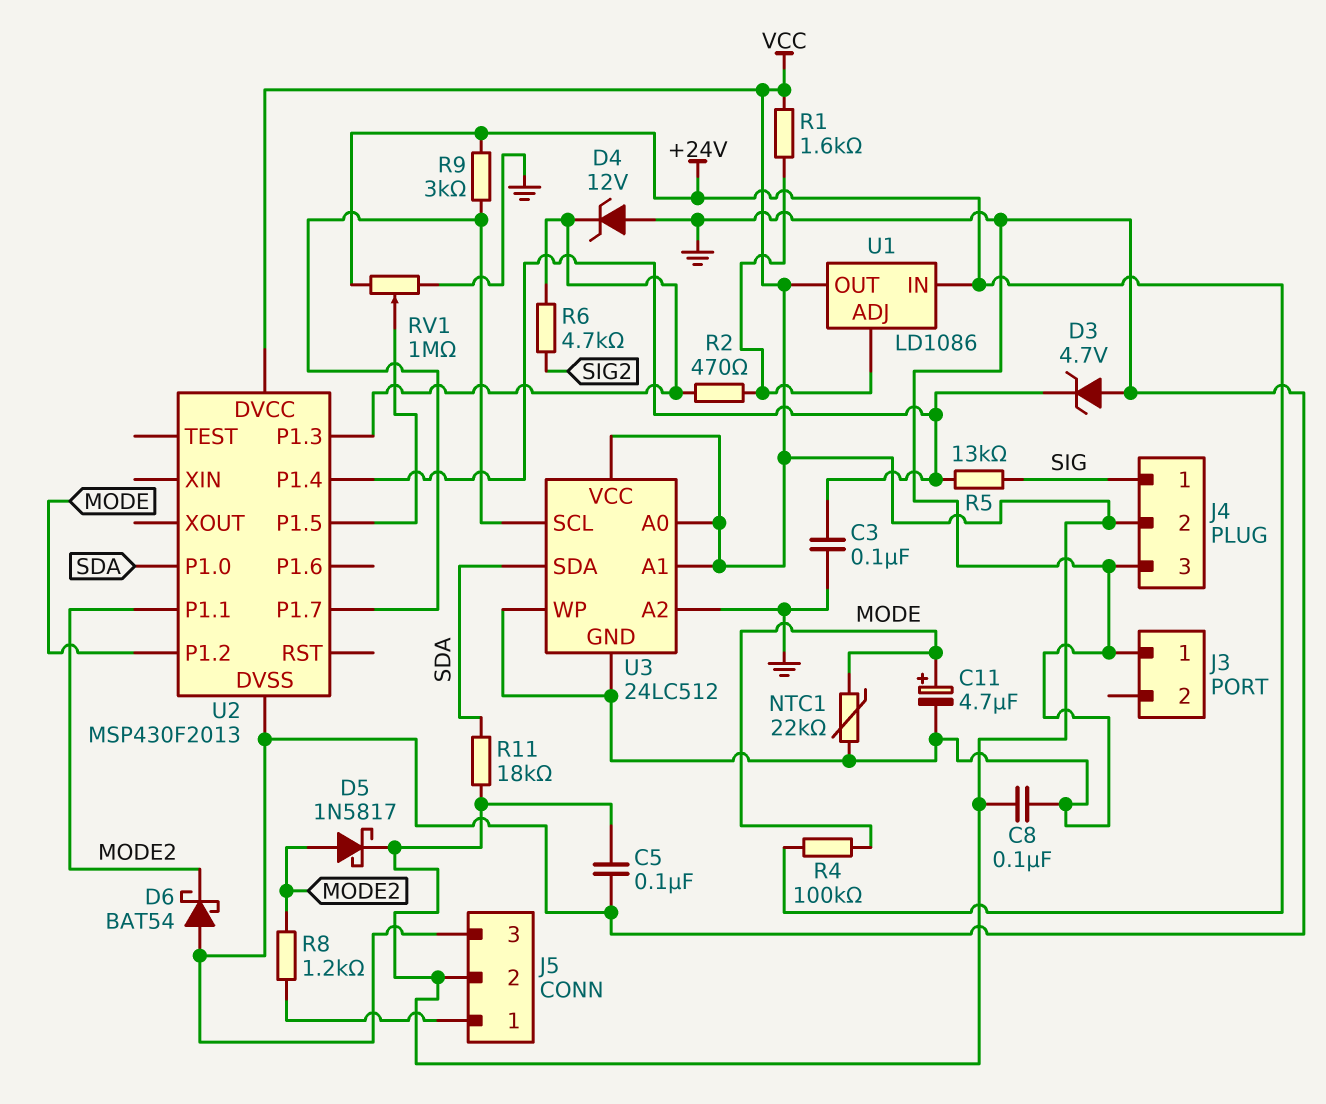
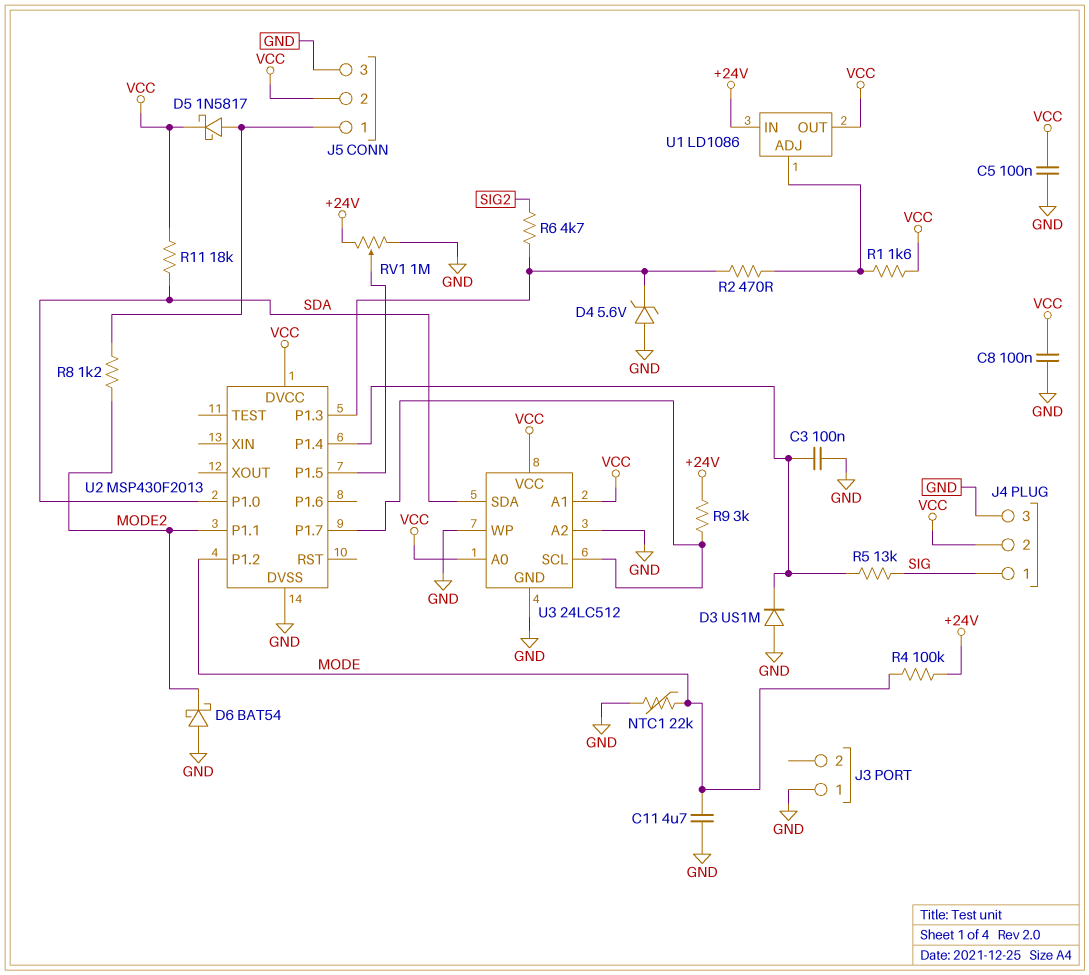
C11: 4.7uF (plus MODE, minus GND) -> 4.7uF (GND, MODE)
D3: zener 4.7V (A GND, K U2/P1.4) -> diode US1M (A GND, K U2/P1.4)
D4: zener 12V (A GND, K U2/P1.3) -> zener 5.6V (A GND, K U2/P1.3)
D5: schottky 1N5817 (A MODE2, K VCC) -> schottky 1N5817 (A J5/1, K VCC)

